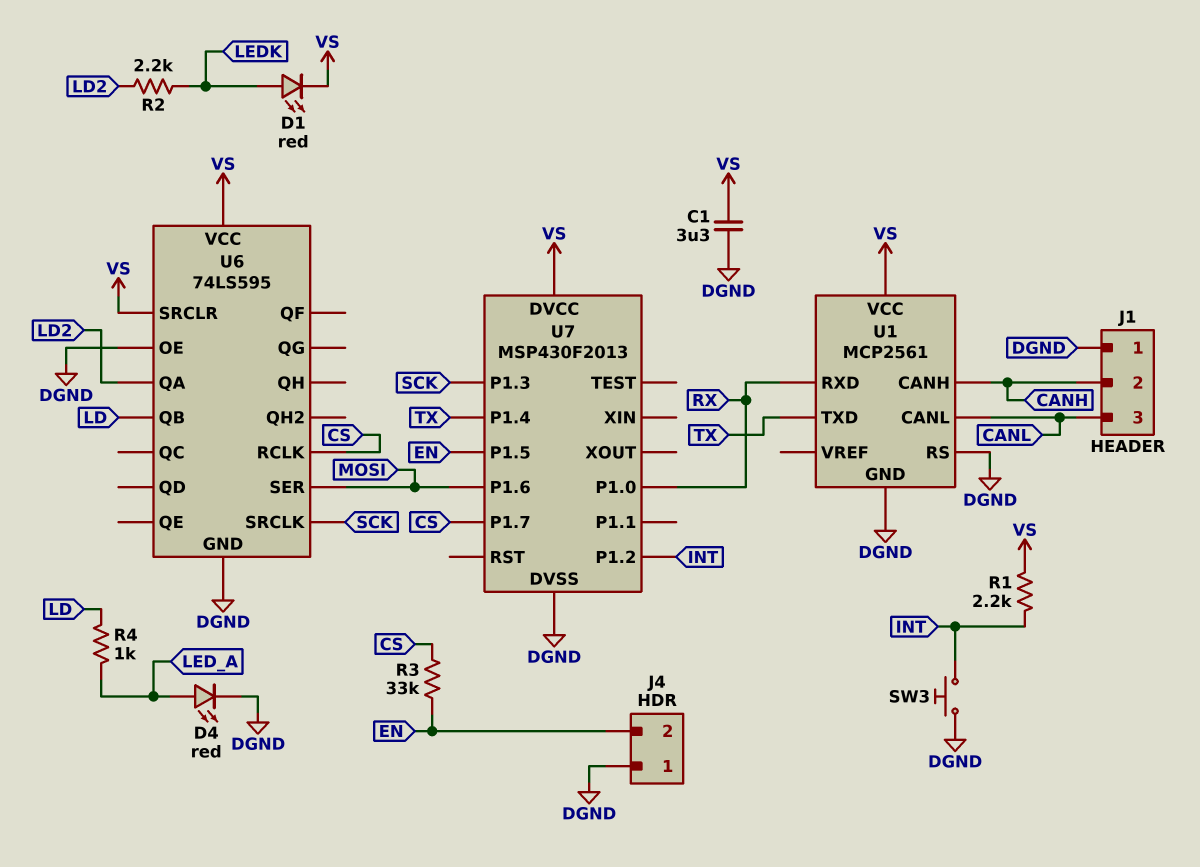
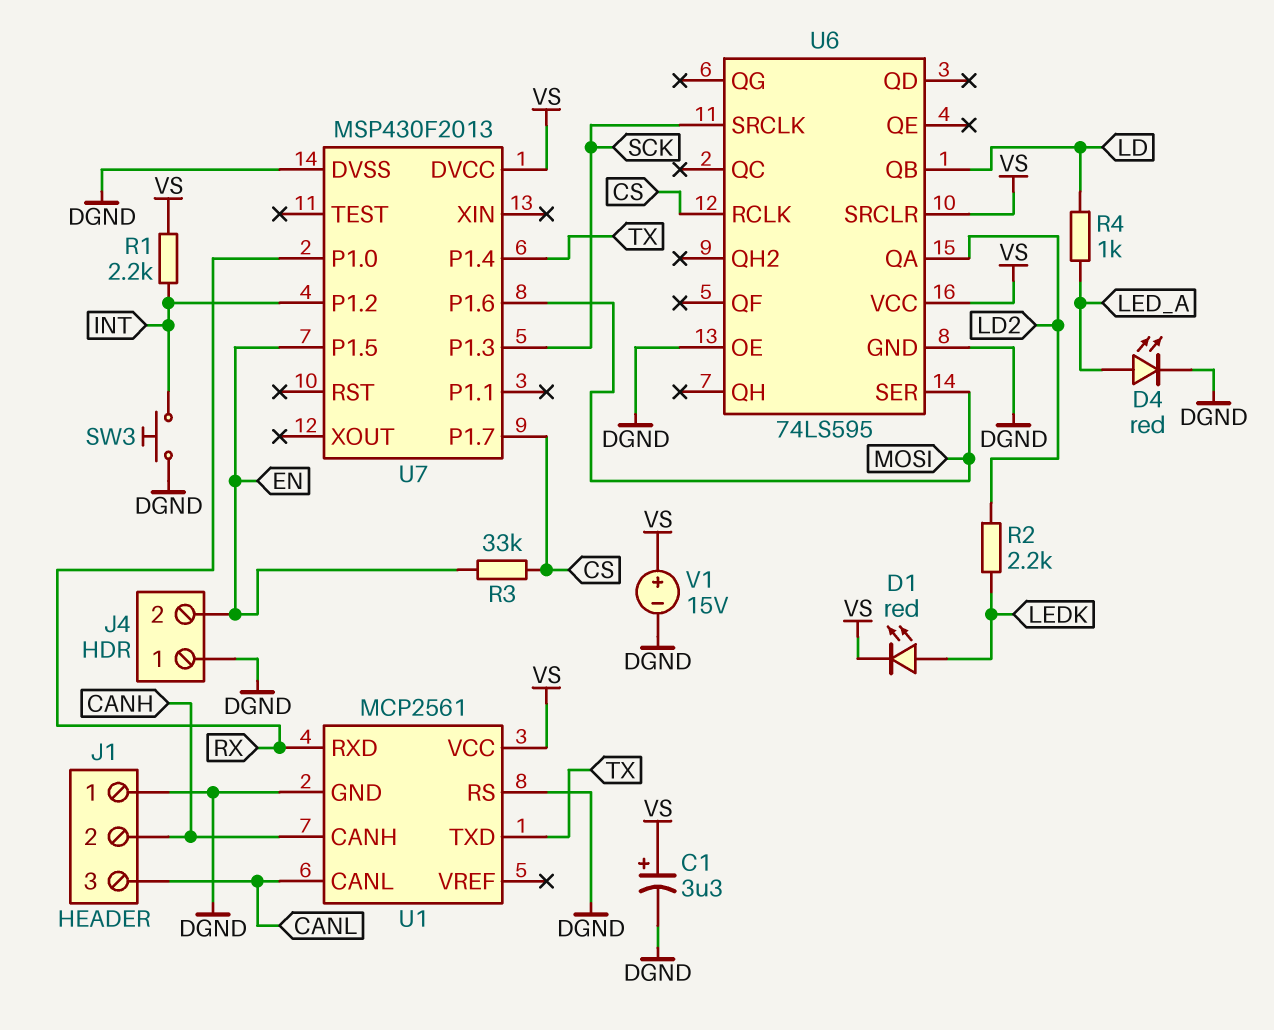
C1: 3.3uF (DGND, VS) -> 3.3uF (plus VS, minus DGND)
V1: none -> 15V (plus VS, minus DGND)

